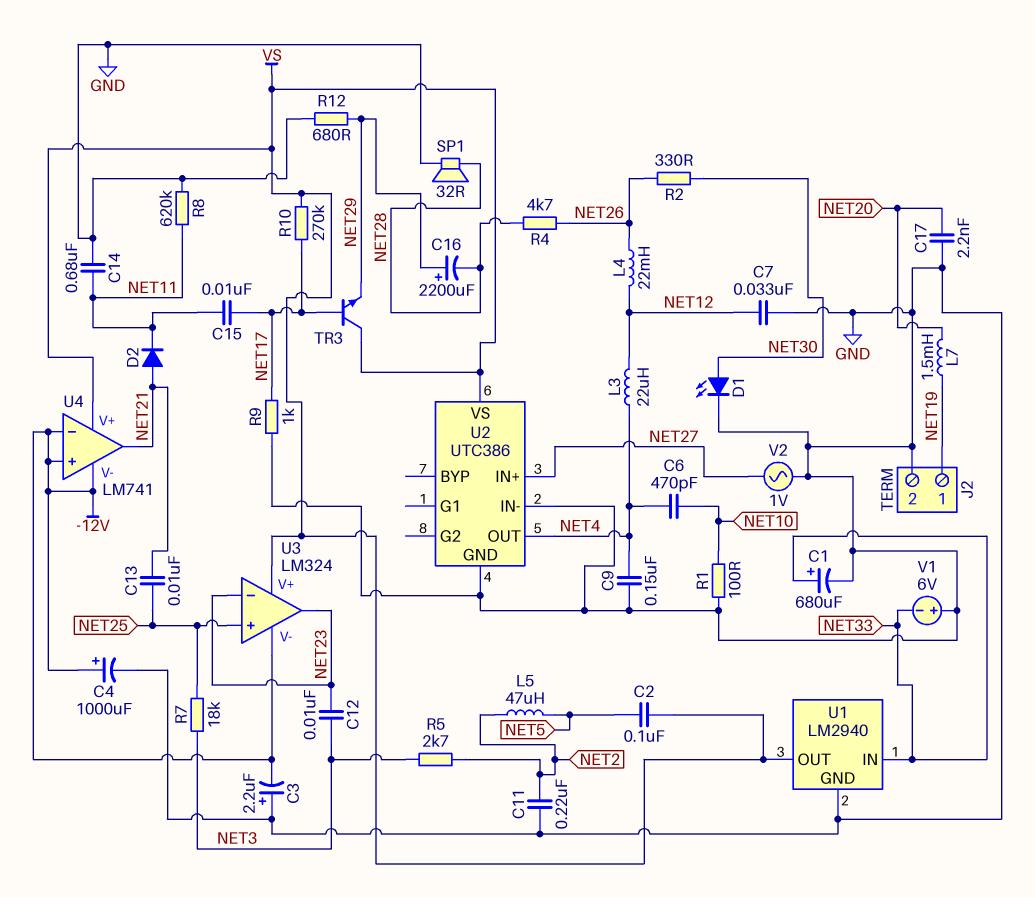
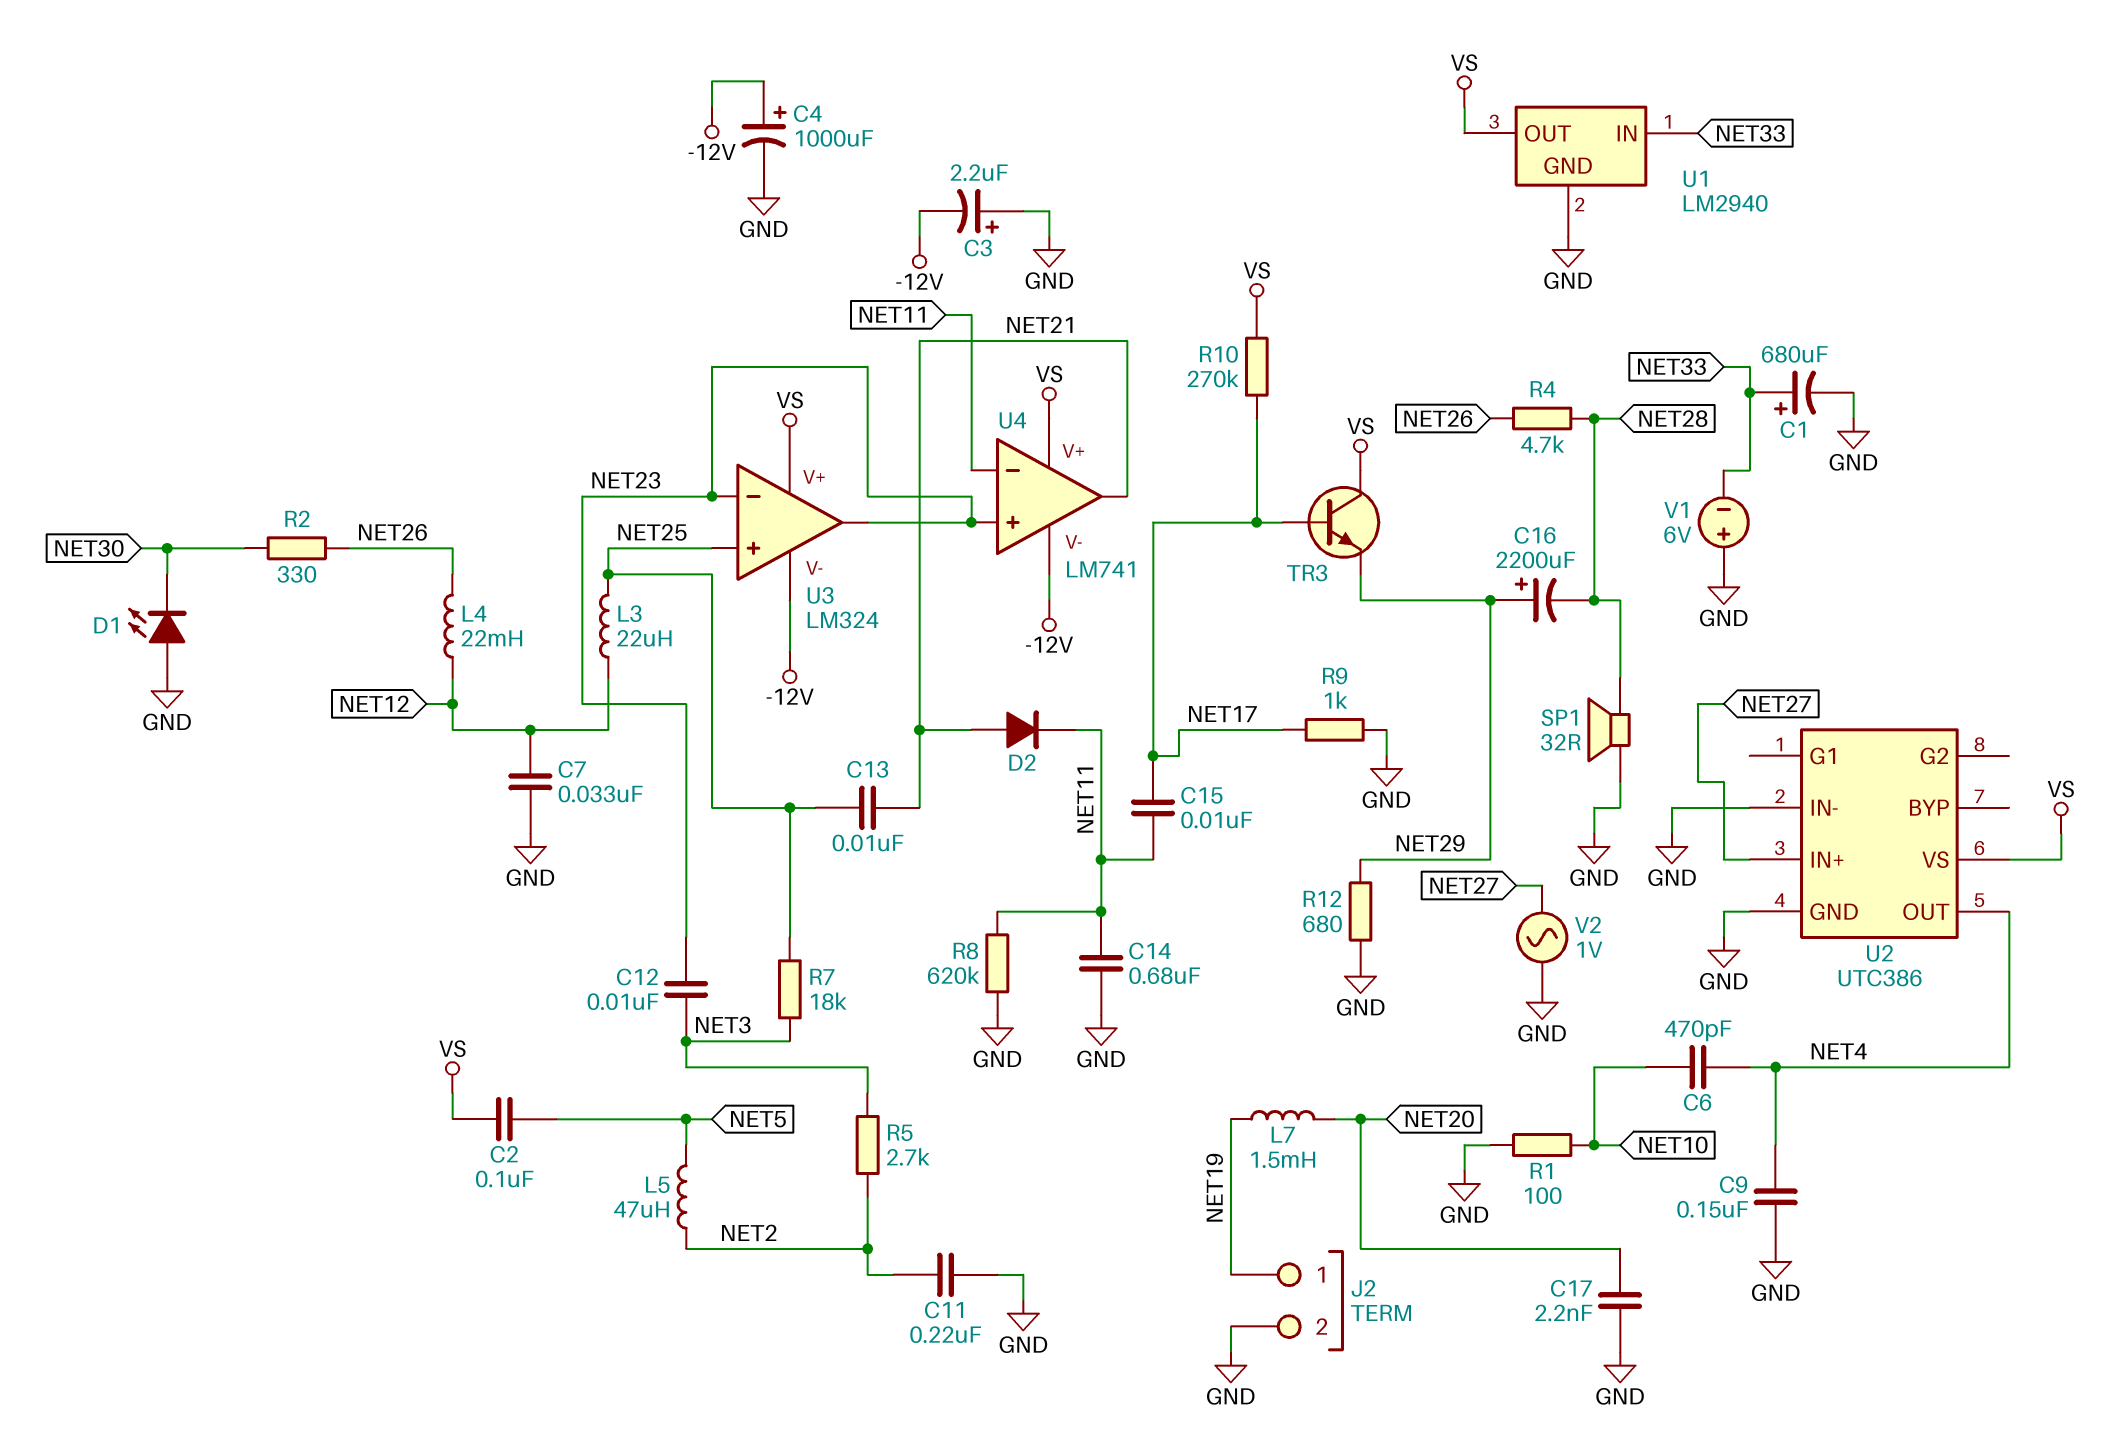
D1: LED (A NET30, K GND) -> LED (A GND, K NET30)
L3: 22uH (NET4, NET12) -> 22uH (NET12, NET25)
U4 pin in+: -12V -> NET23
U4 pin in-: -12V -> NET11

